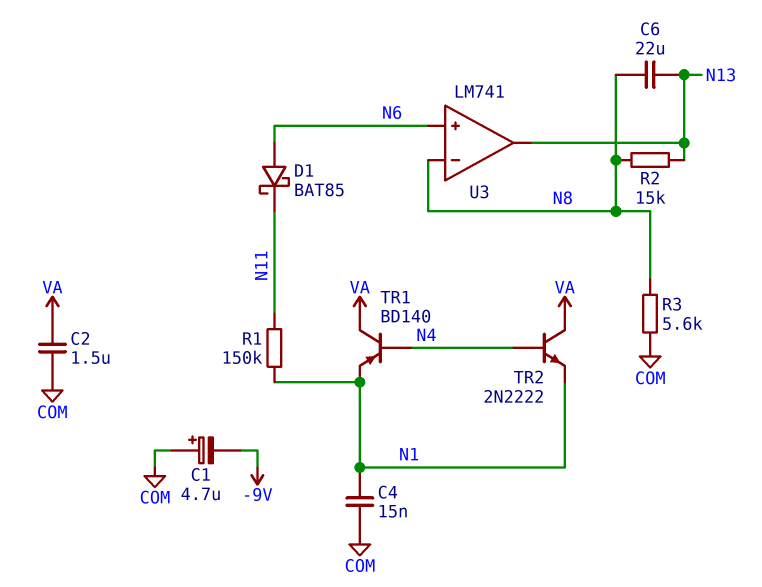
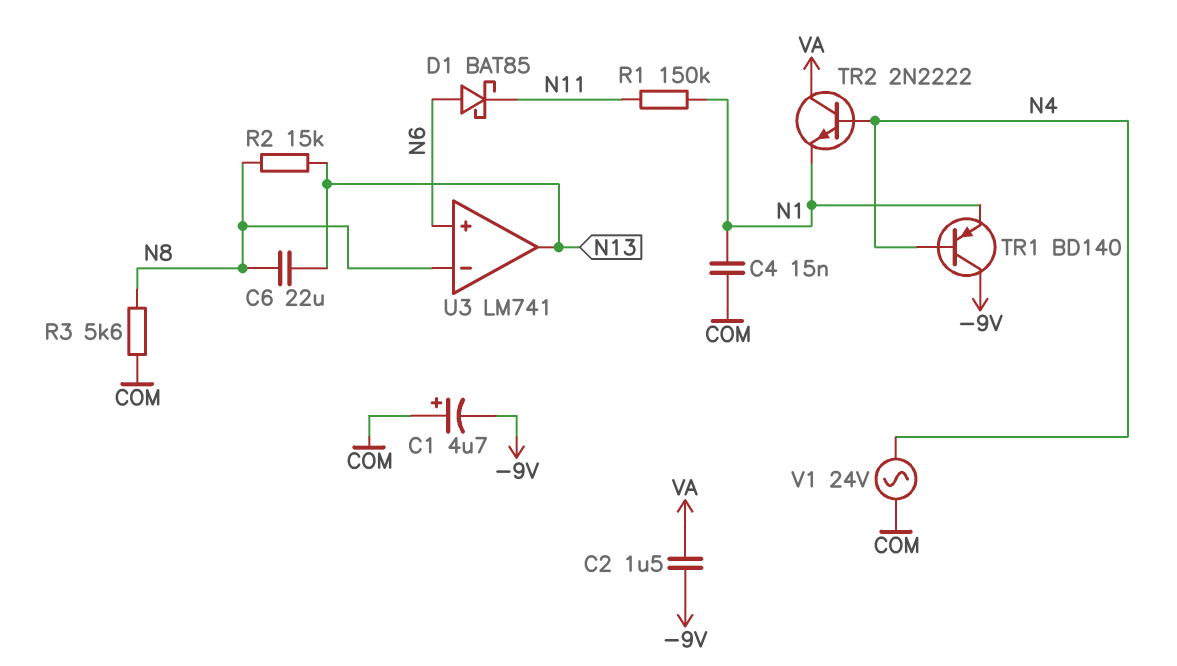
C2: 1.5uF (COM, VA) -> 1.5uF (-9V, VA)
TR1: PNP BD140 (B N4, C VA, E N1) -> PNP BD140 (B N4, C -9V, E N1)
V1: none -> AC 24V (COM, N4)

